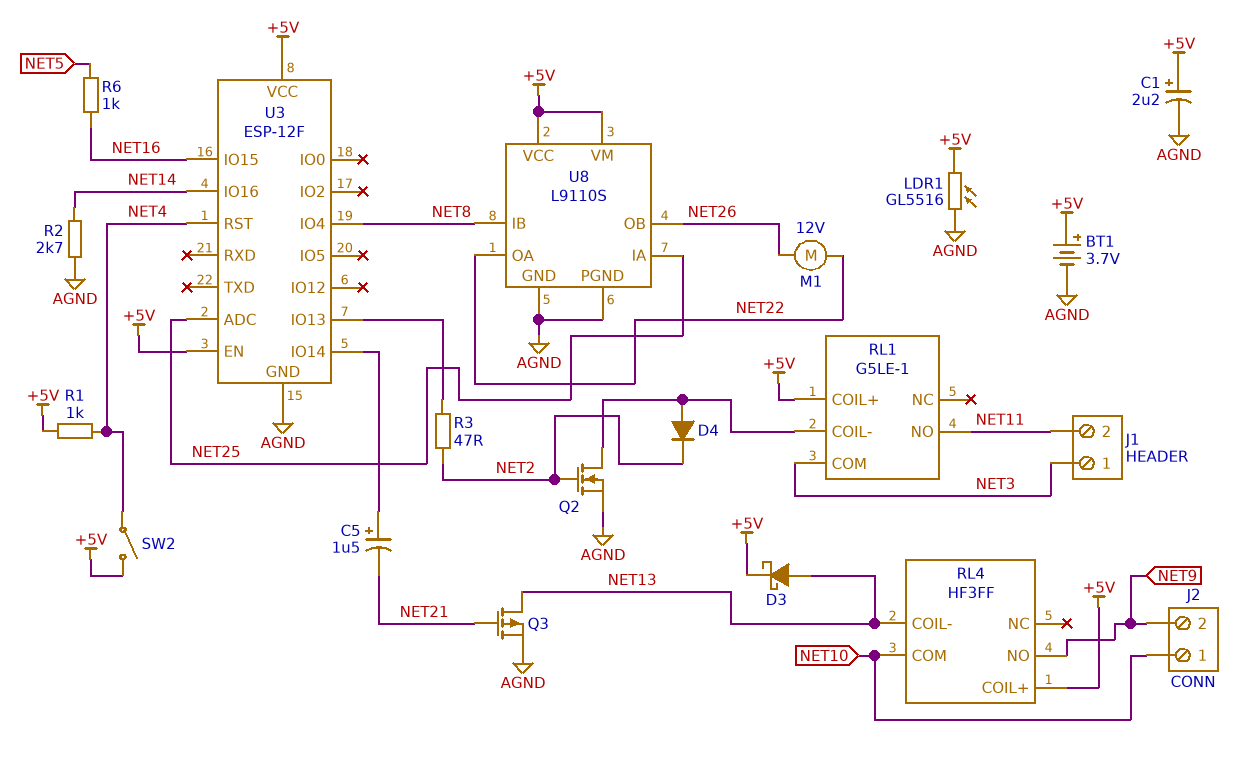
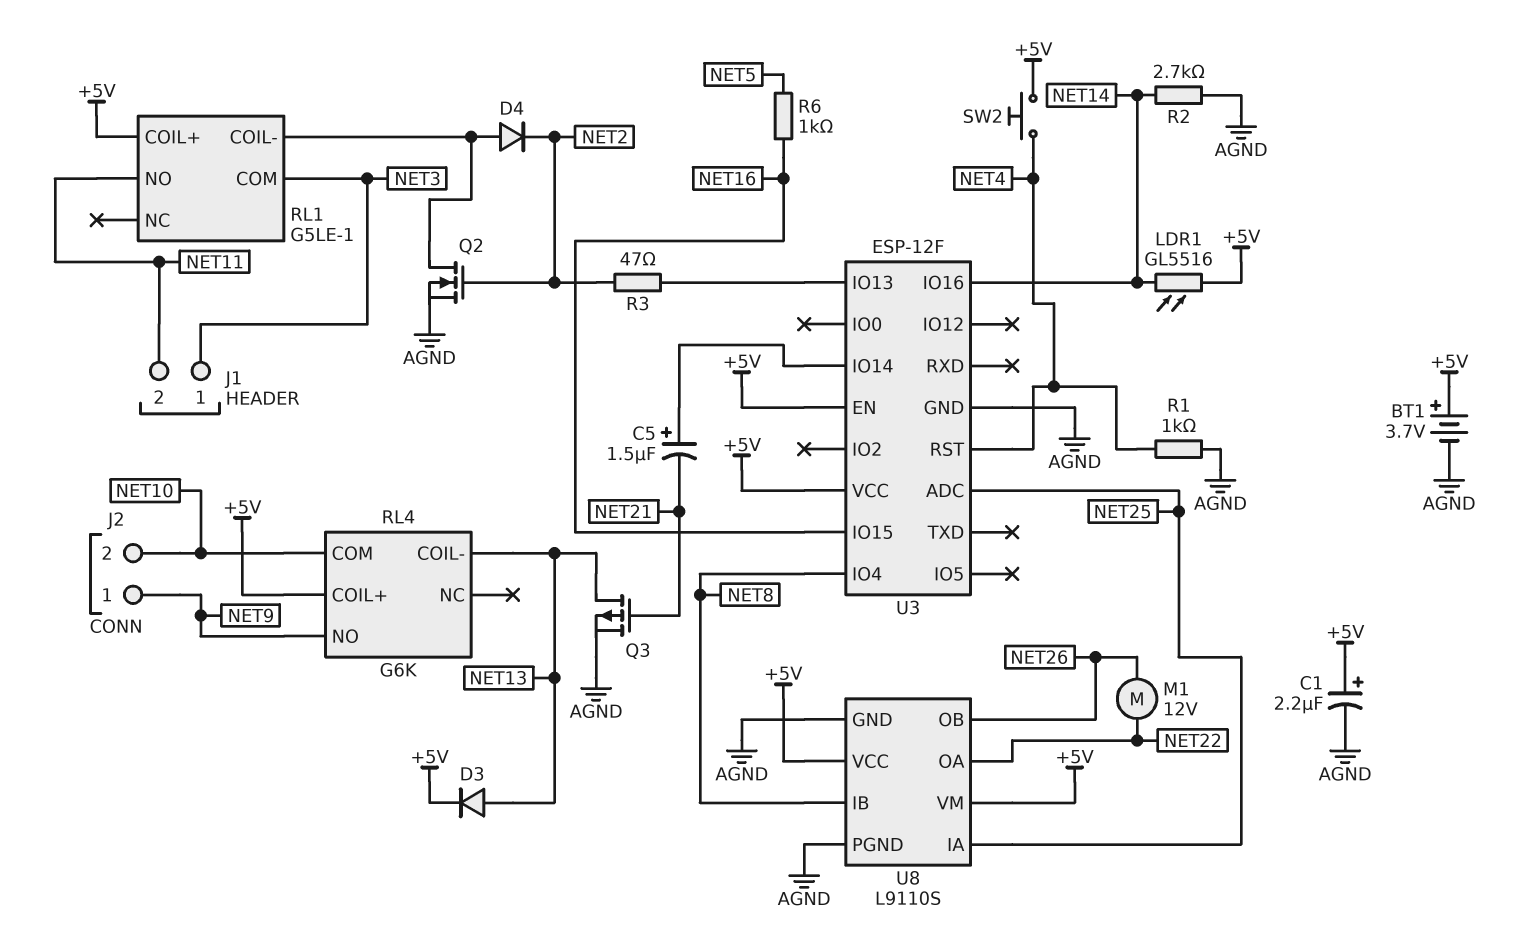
D3: schottky (A NET13, K +5V) -> diode (A NET13, K +5V)
J2 pin 1: NET10 -> NET9
J2 pin 2: NET9 -> NET10
LDR1: GL5516 (+5V, AGND) -> GL5516 (+5V, NET14)
R1: 1k (+5V, NET4) -> 1k (AGND, NET4)
RL4: HF3FF -> G6K
SW2: switch (+5V, NET4) -> button (+5V, NET4)

